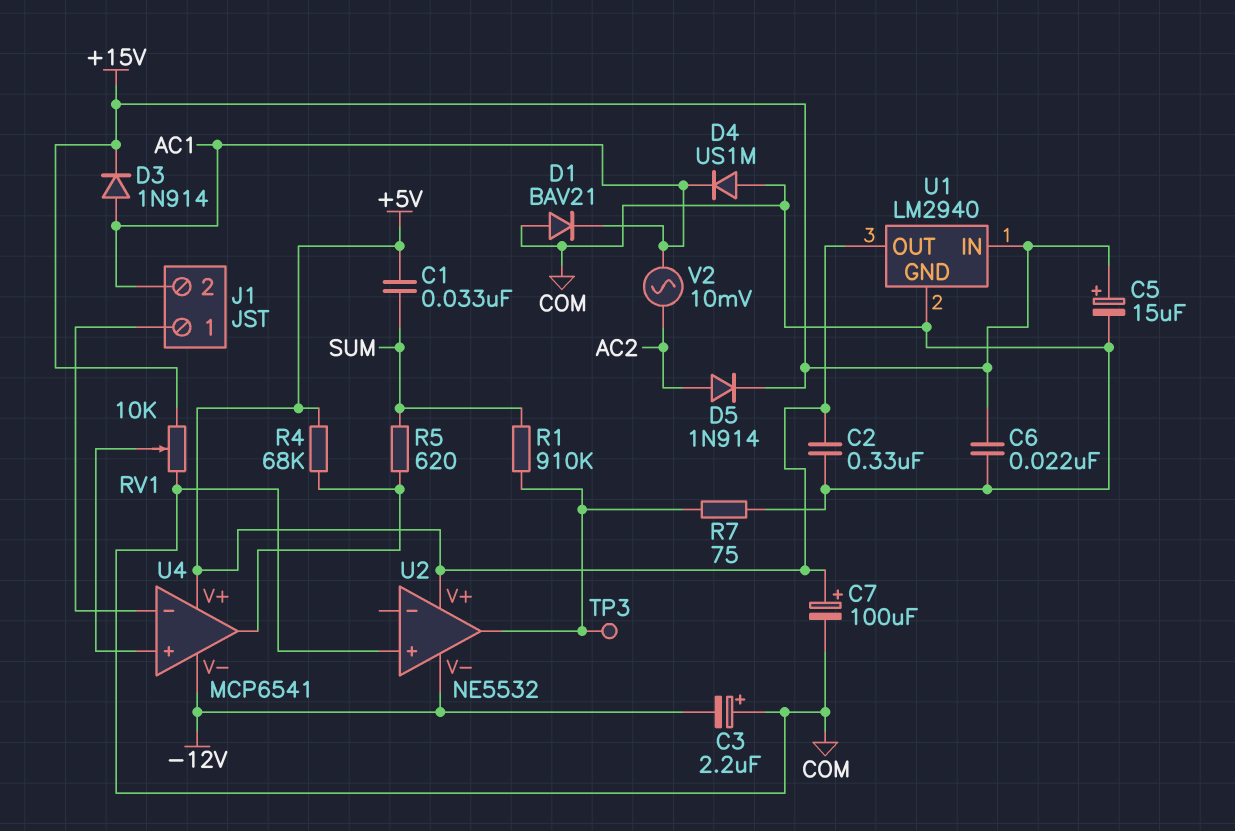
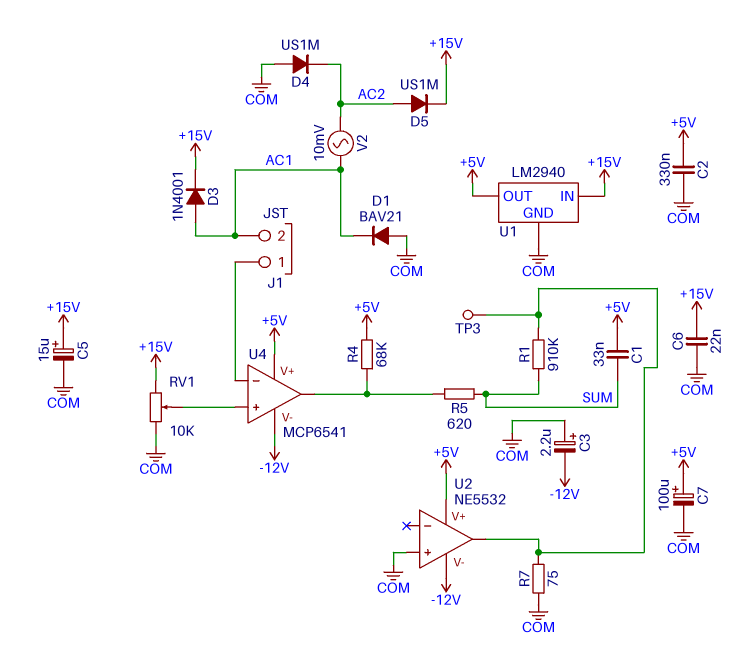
D3: diode 1N914 (A AC1, K +15V) -> diode 1N4001 (A AC1, K +15V)
D4: diode US1M (A COM, K AC1) -> diode US1M (A COM, K AC2)
D5: diode 1N914 (A AC2, K +15V) -> diode US1M (A AC2, K +15V)

